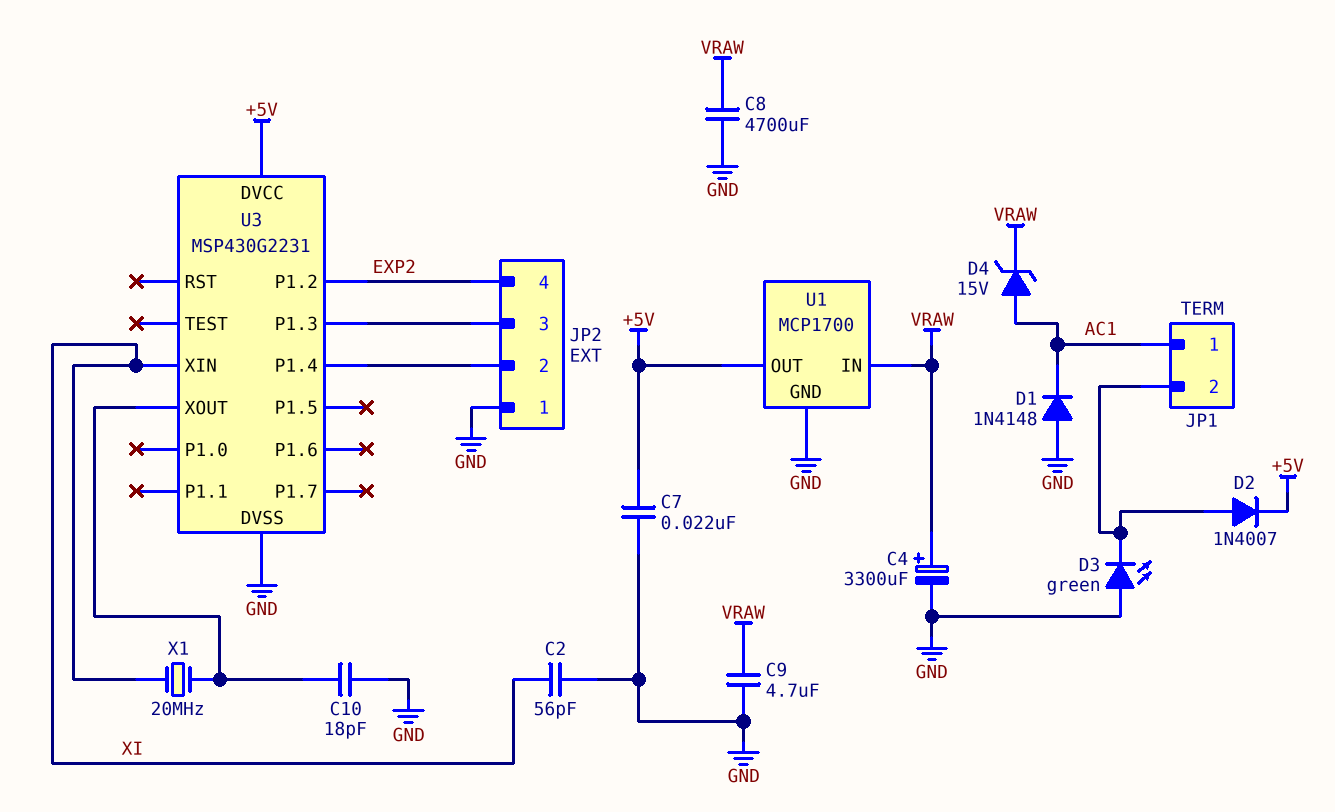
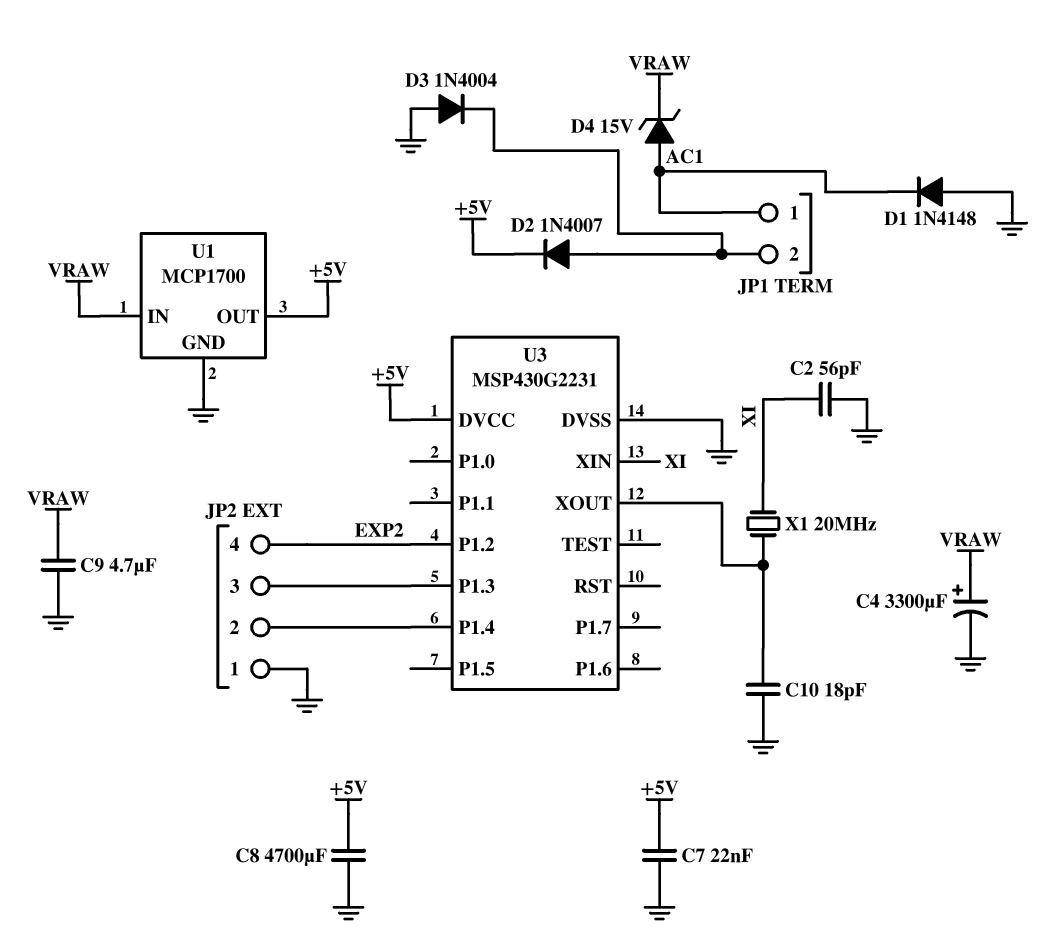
C8: 4700uF (GND, VRAW) -> 4700uF (+5V, GND)
D3: LED green (A GND, K JP1/2) -> diode 1N4004 (A GND, K JP1/2)

